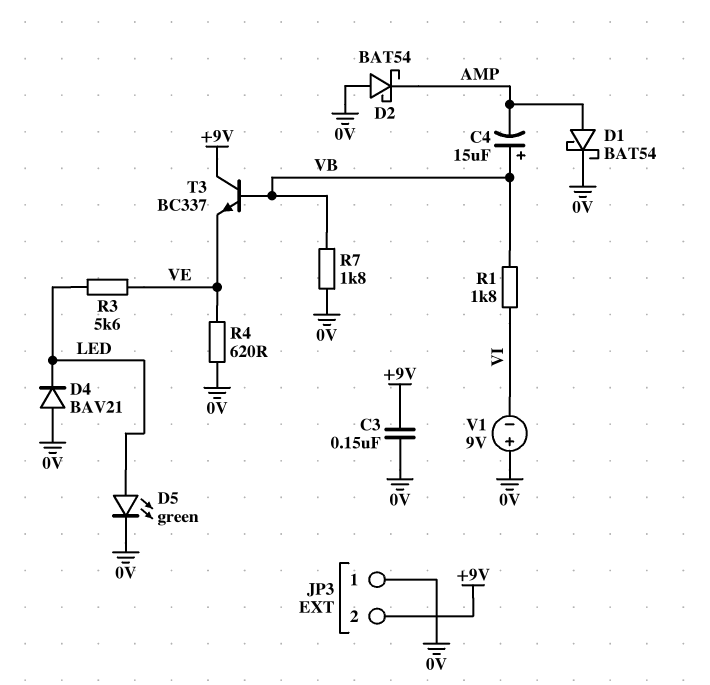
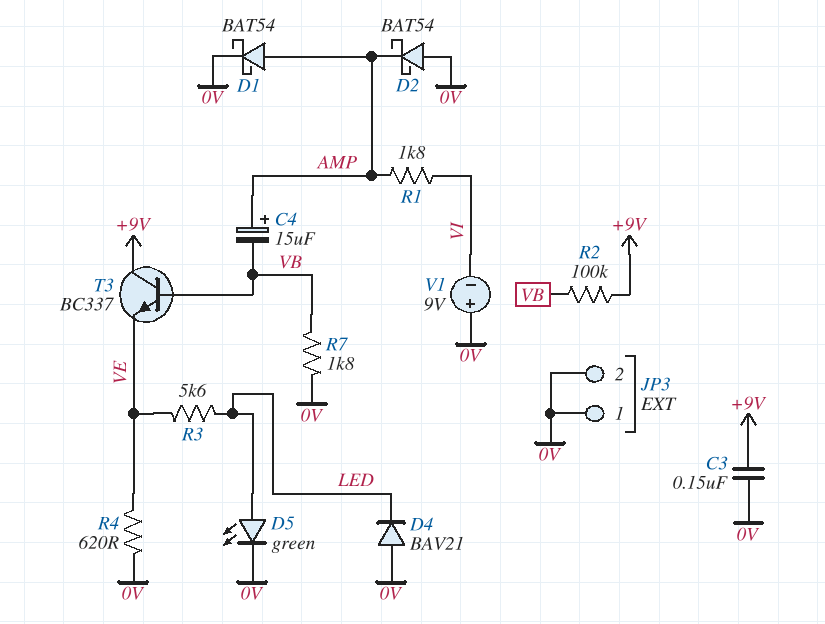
C4: 15uF (plus VB, minus AMP) -> 15uF (plus AMP, minus VB)
JP3 pin 2: +9V -> 0V
R1: 1.8k (VB, VI) -> 1.8k (AMP, VI)
R2: none -> 100k (+9V, VB)

